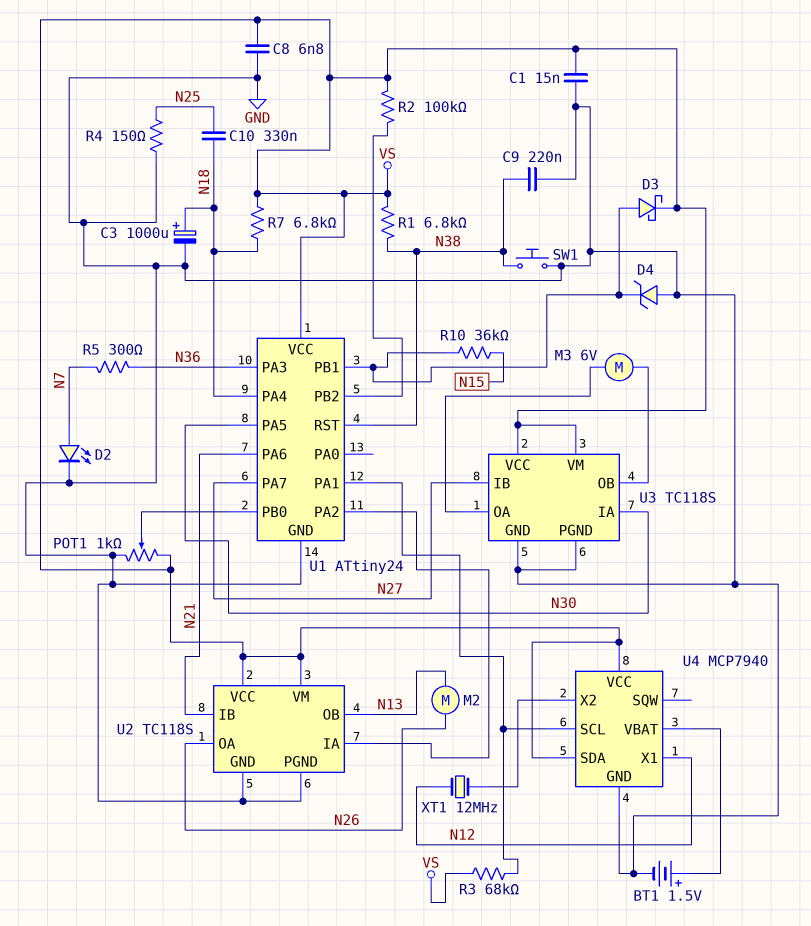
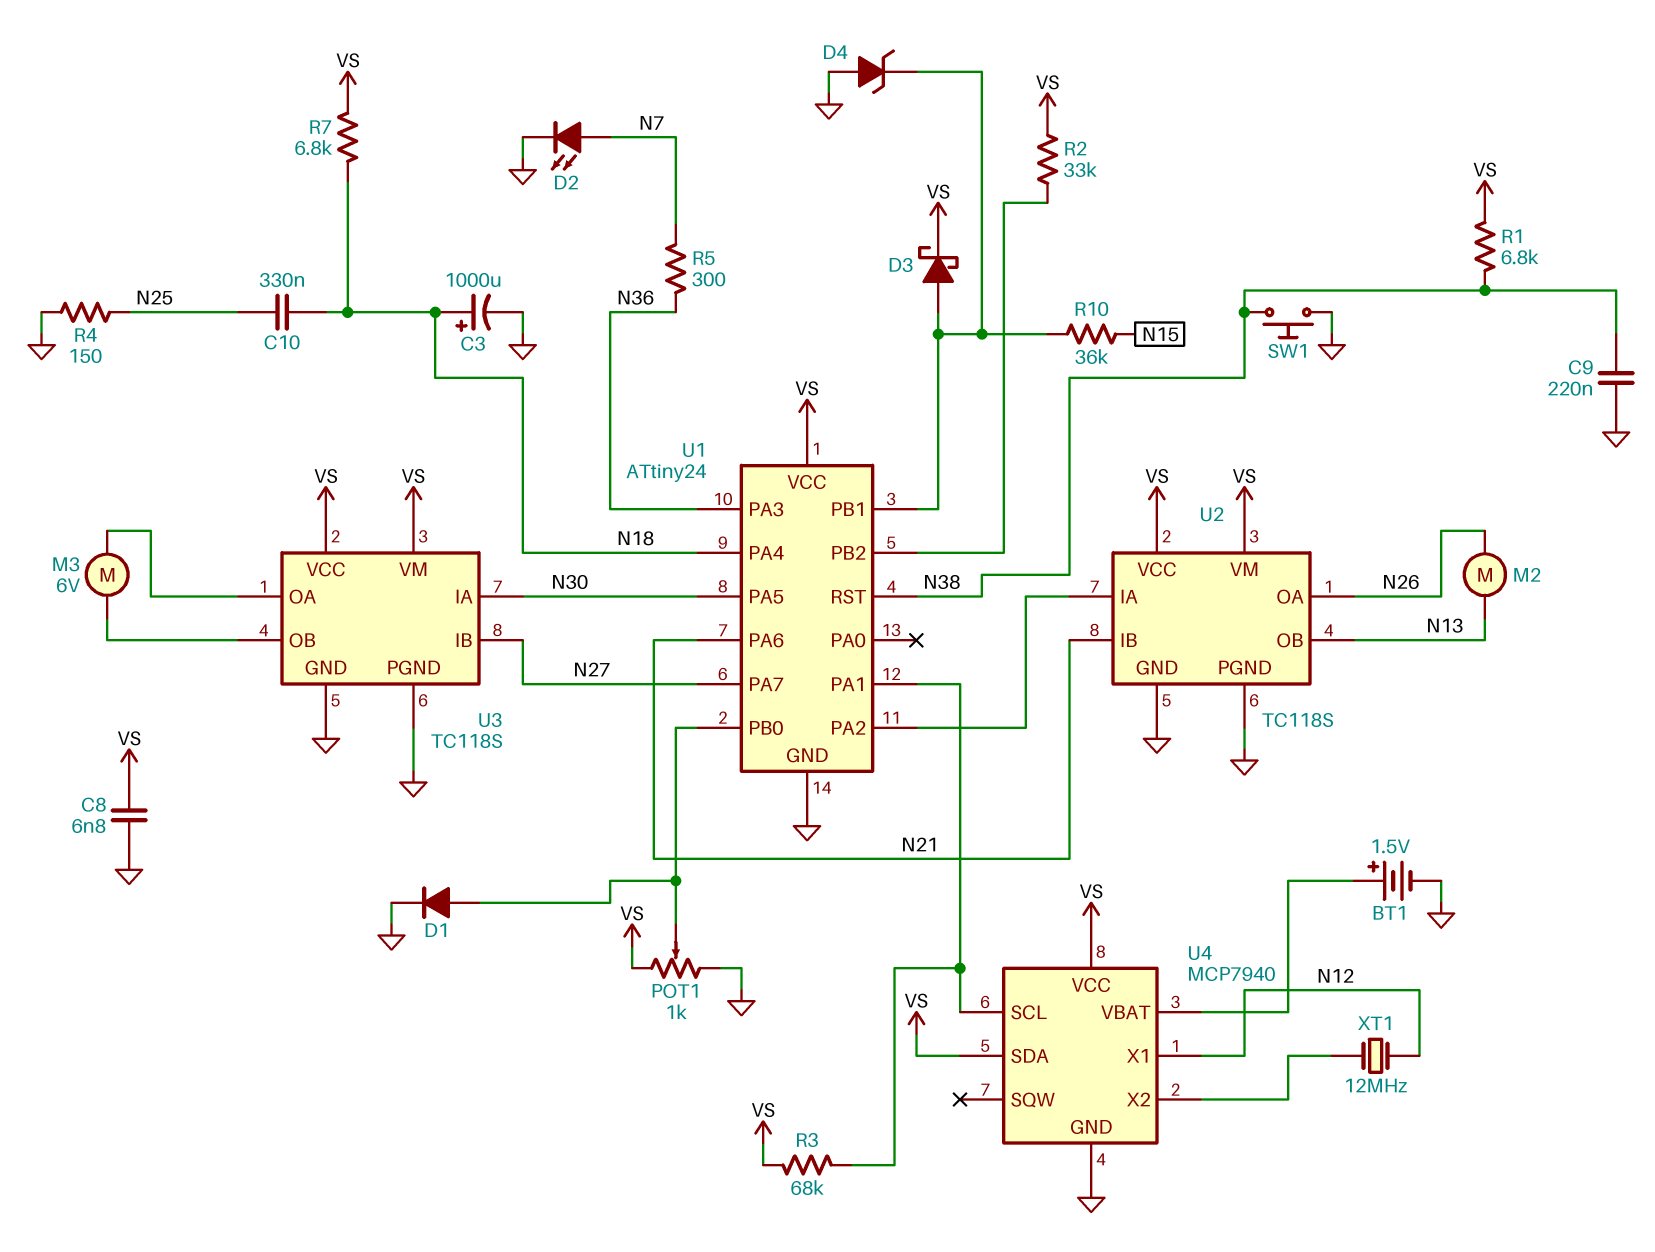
C1: 15nF (GND, VS) -> none
D1: none -> diode (A U1/PB0, K GND)
R2: 100k (U1/PB2, VS) -> 33k (U1/PB2, VS)

